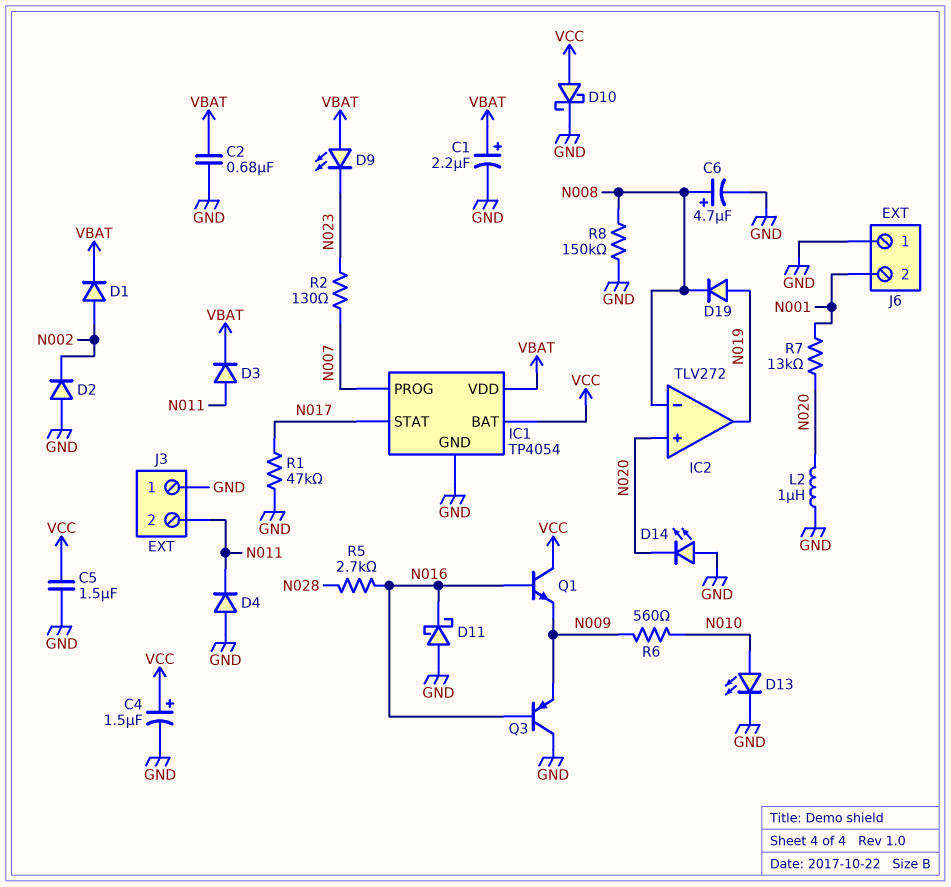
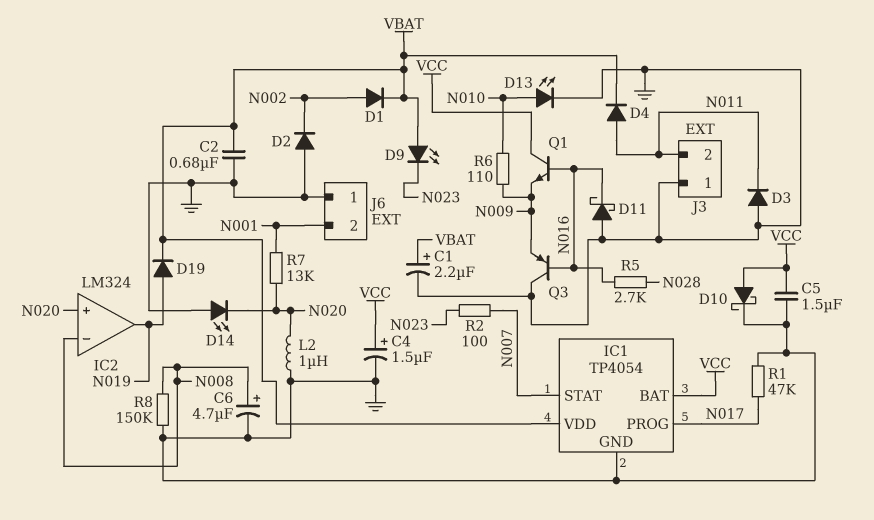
D3: diode (A N011, K VBAT) -> diode (A GND, K N011)
D4: diode (A GND, K N011) -> diode (A N011, K VBAT)
D19: diode (A N019, K N008) -> diode (A N019, K VBAT)
IC1 pin PROG: N007 -> N017
IC1 pin STAT: N017 -> N007
IC2: TLV272 -> LM324
R2: 130 (N007, N023) -> 100 (N007, N023)
R6: 560 (N009, N010) -> 110 (N009, N010)

